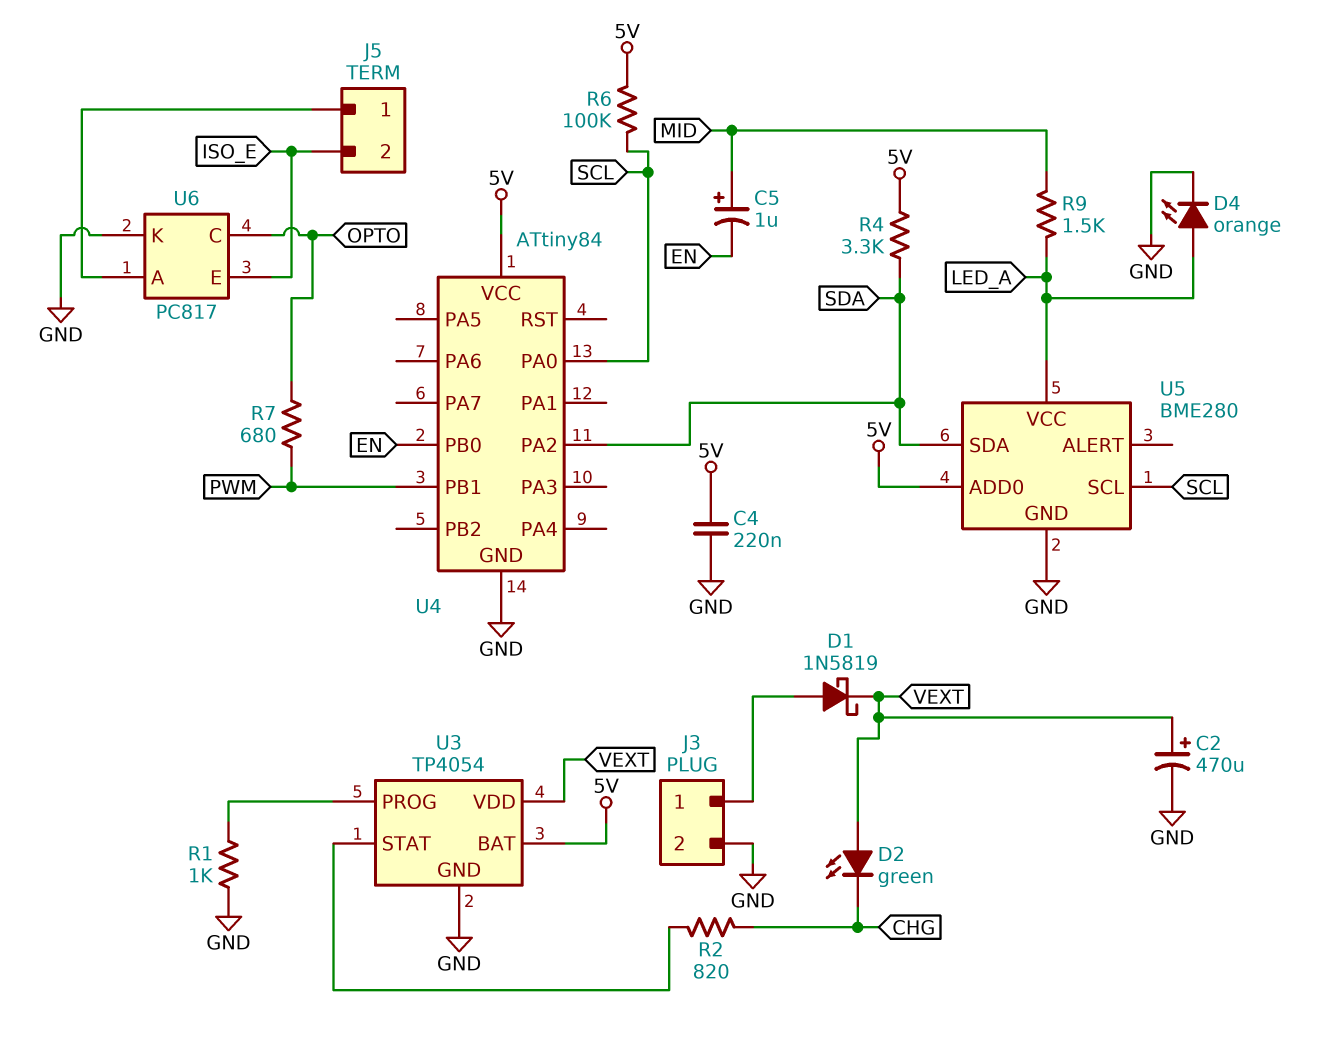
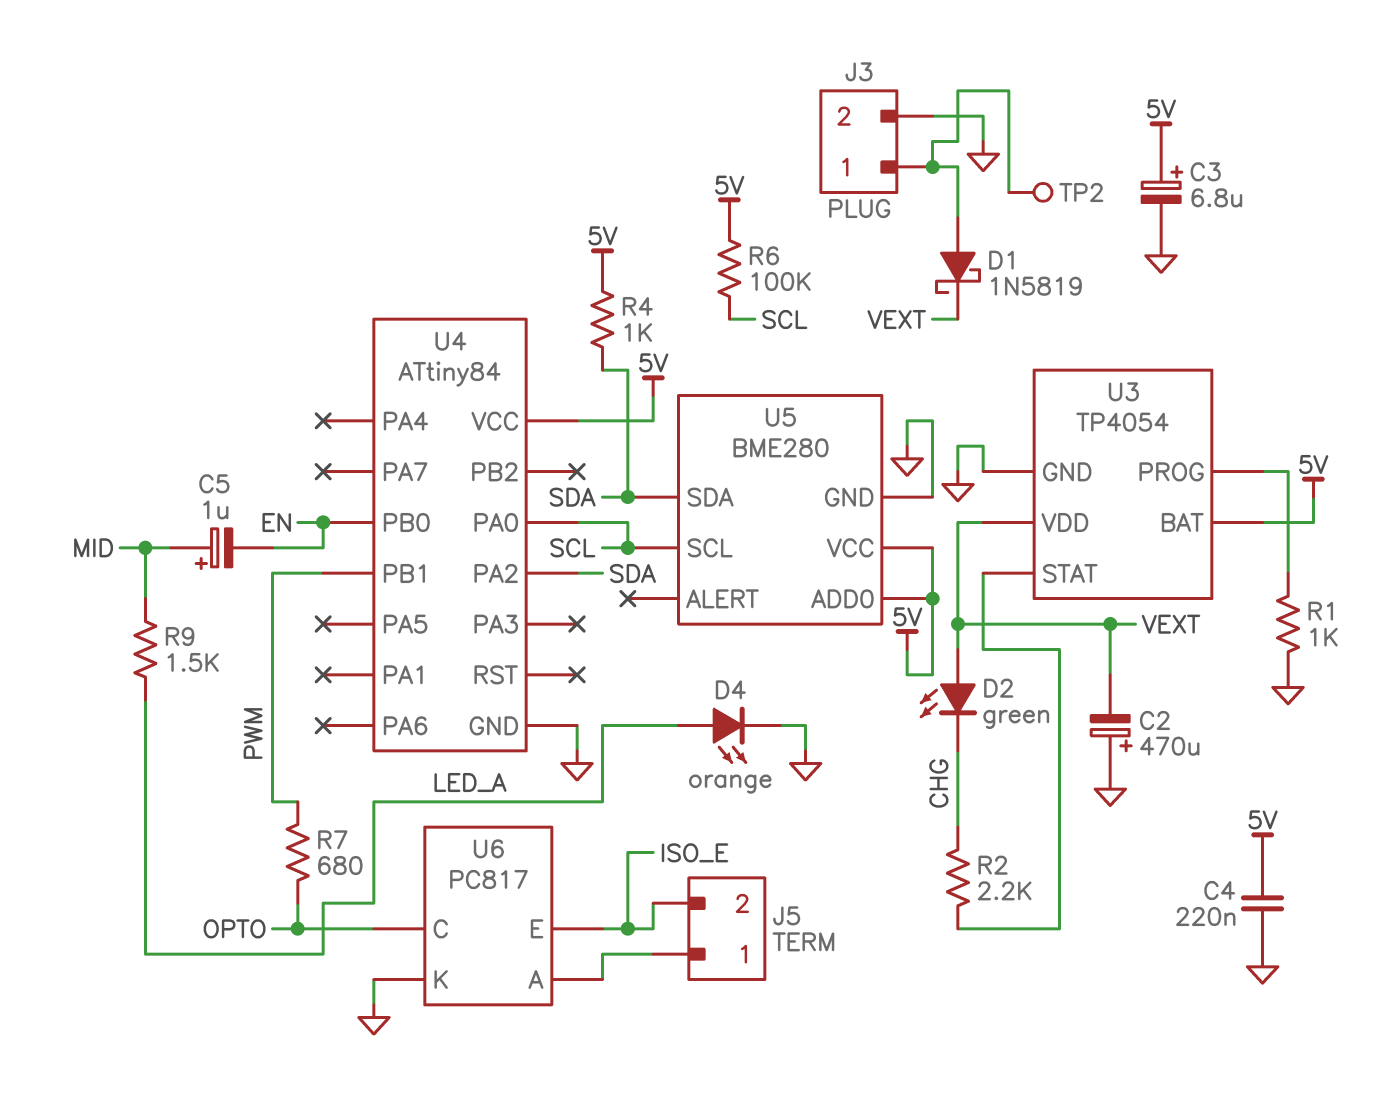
C2: 470uF (plus VEXT, minus GND) -> 470uF (plus GND, minus VEXT)
C3: none -> 6.8uF (plus 5V, minus GND)
R2: 820 (CHG, U3/STAT) -> 2.2k (CHG, U3/STAT)
R4: 3.3k (5V, SDA) -> 1k (5V, SDA)
TP2: none -> test point (J3/1)
U5 pin VCC: LED_A -> 5V

